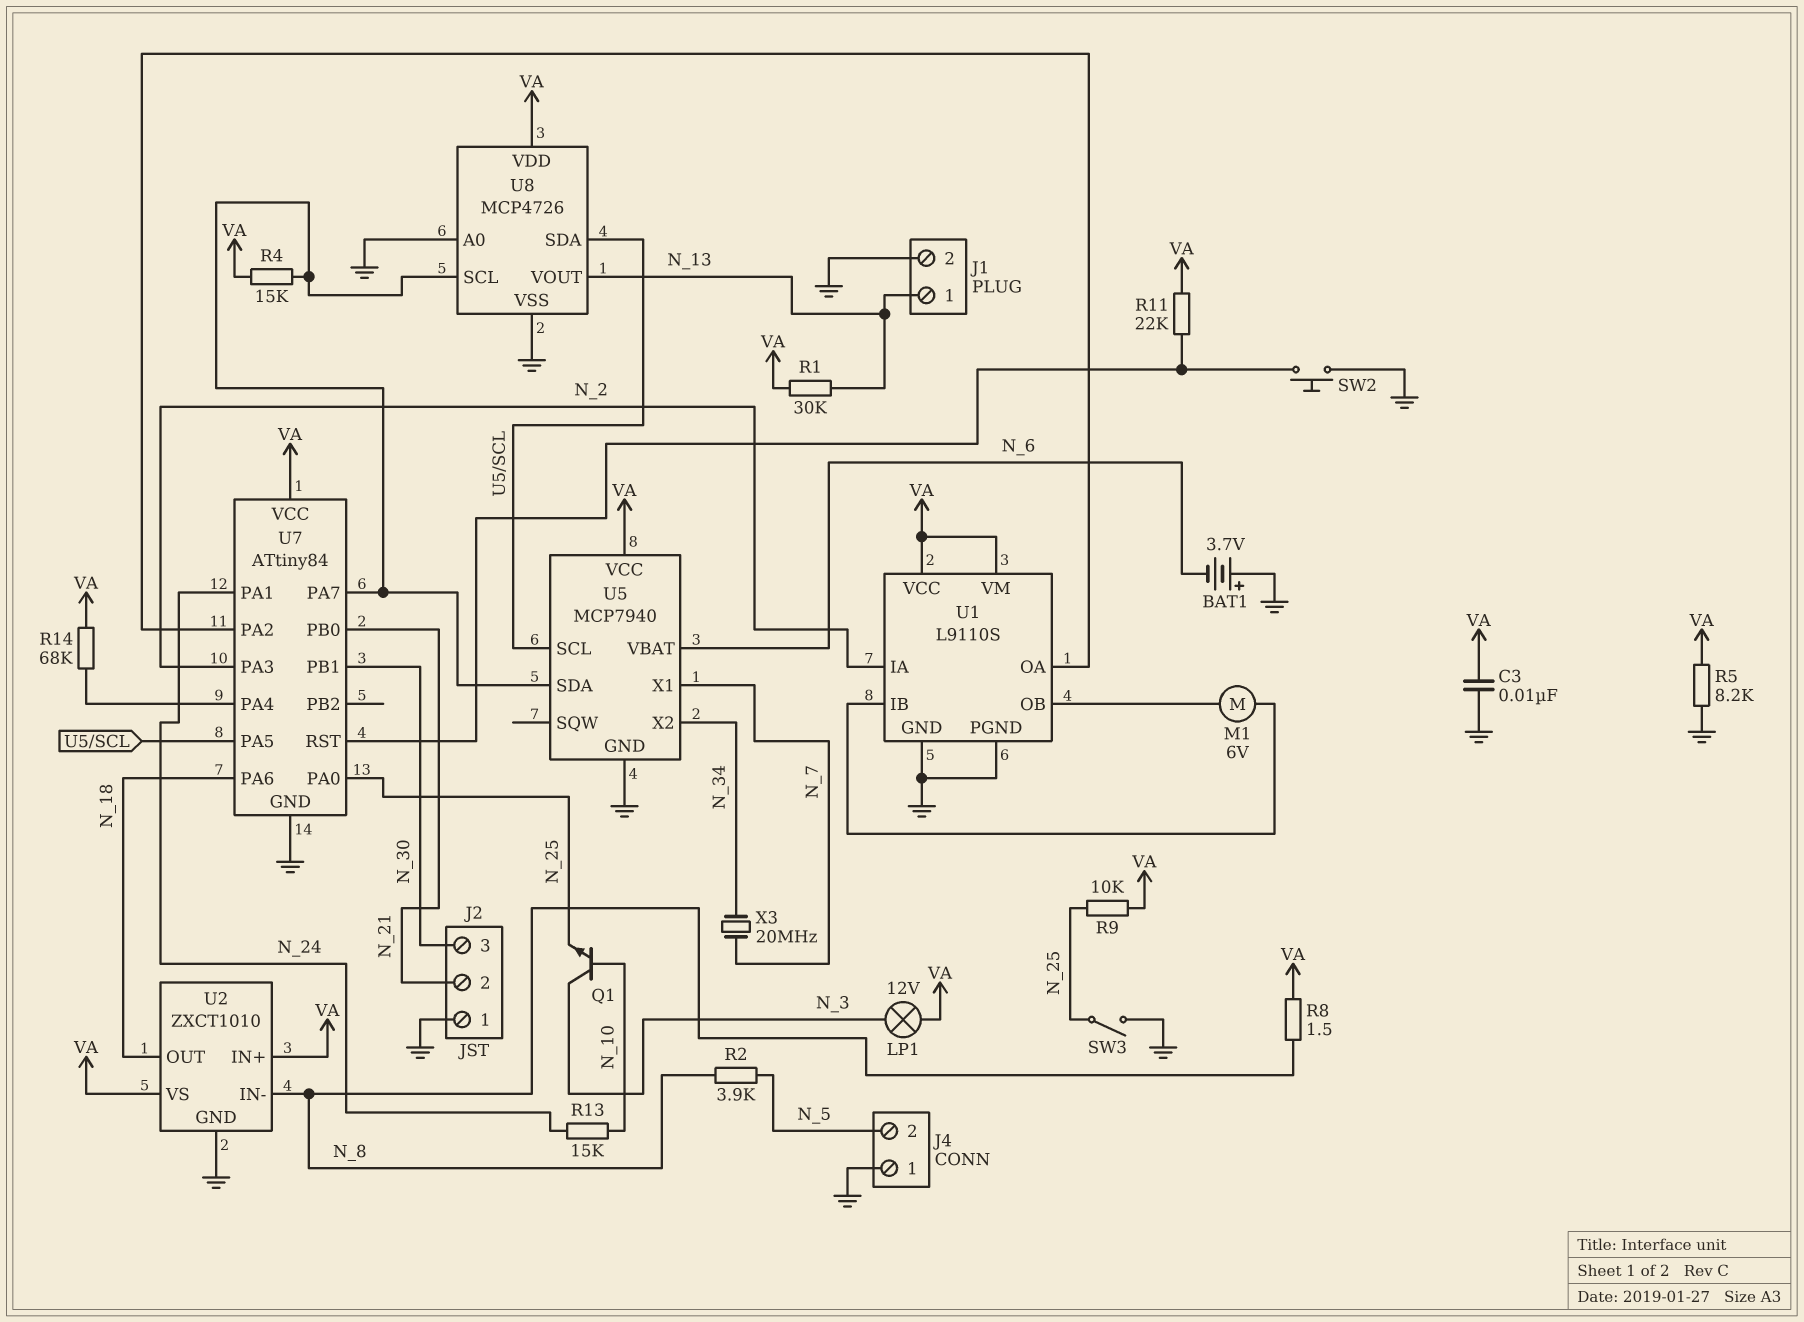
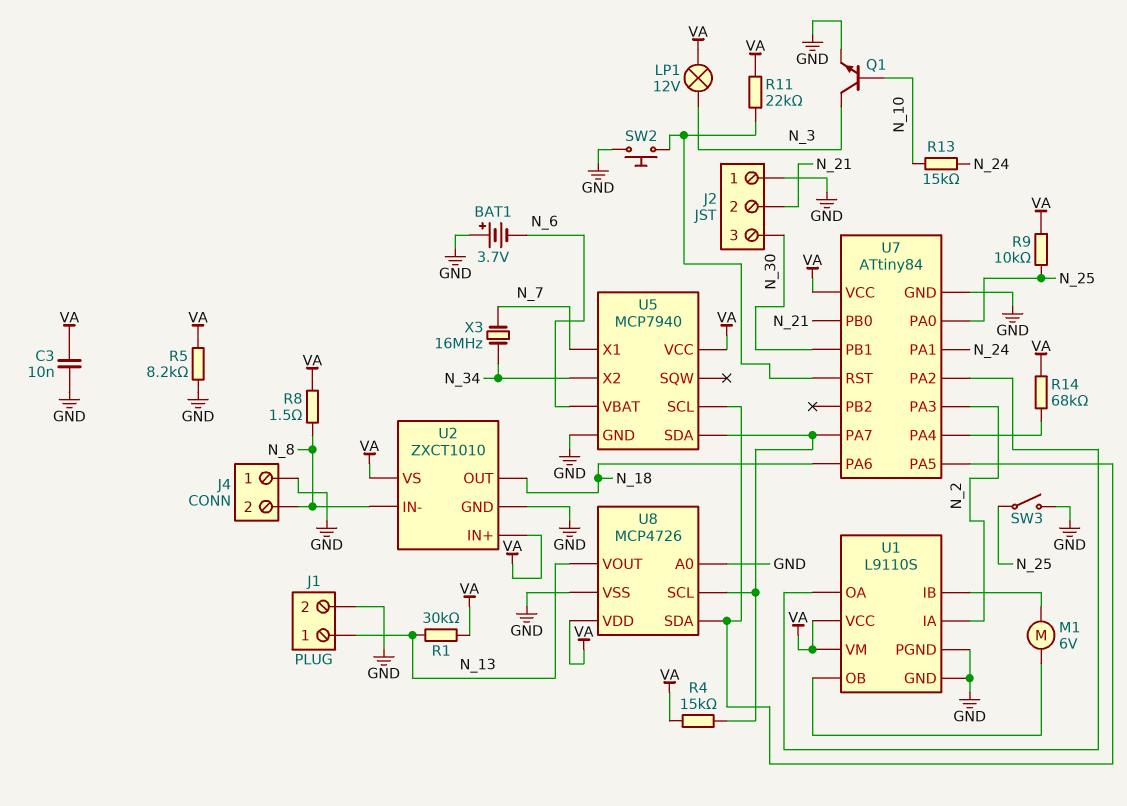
J4 pin 2: N_5 -> N_8
Q1: NPN (B N_10, C N_3, E N_25) -> NPN (B N_10, C N_3, E GND)
R2: 3.9k (N_5, N_8) -> none
X3: 20MHz (N_7, N_34) -> 16MHz (N_7, N_34)

